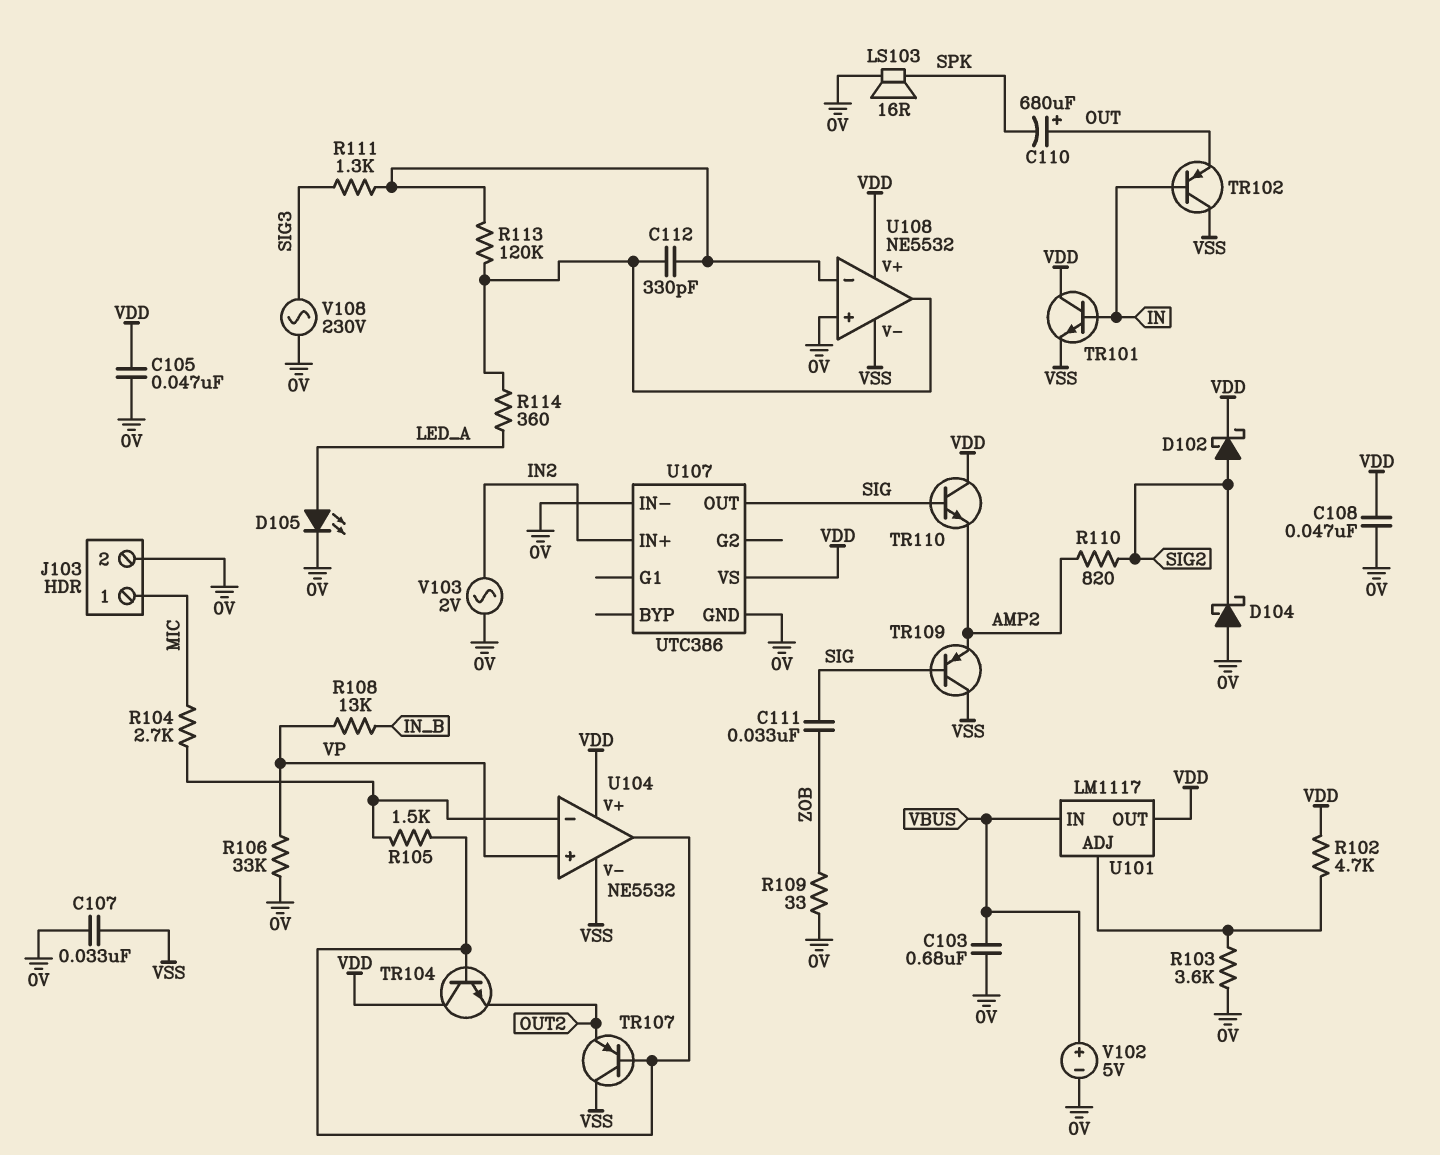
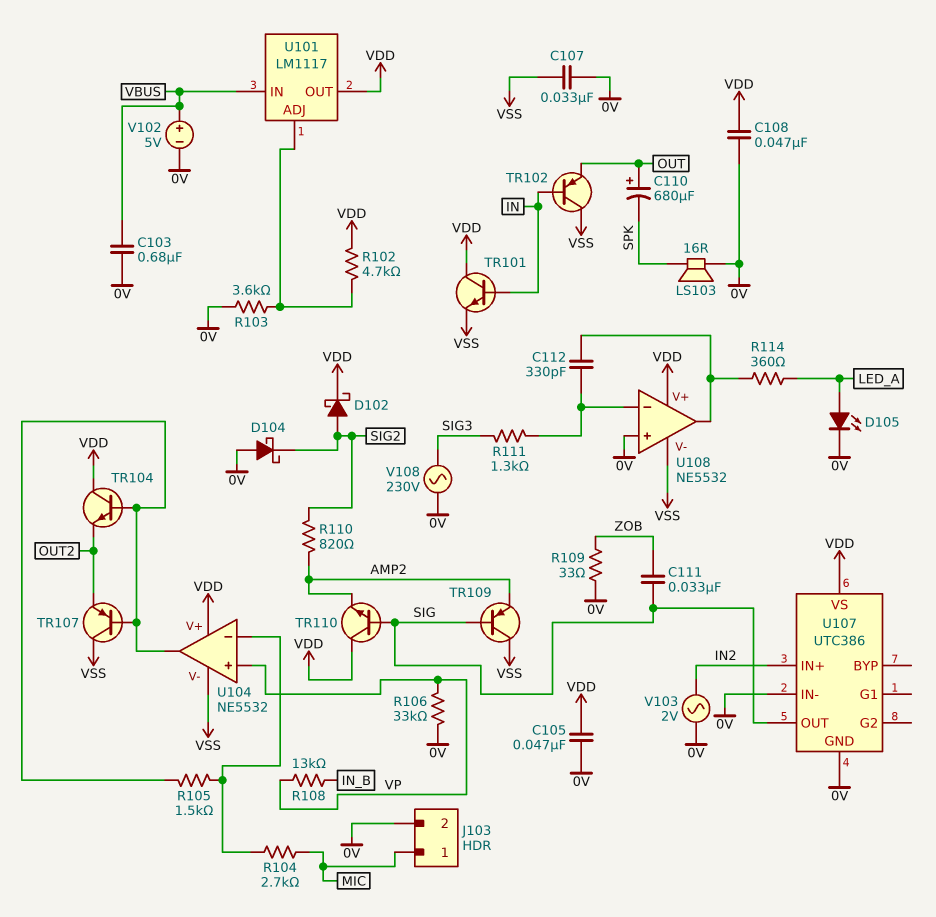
R113: 120k (U108/in-, U108/out) -> none

